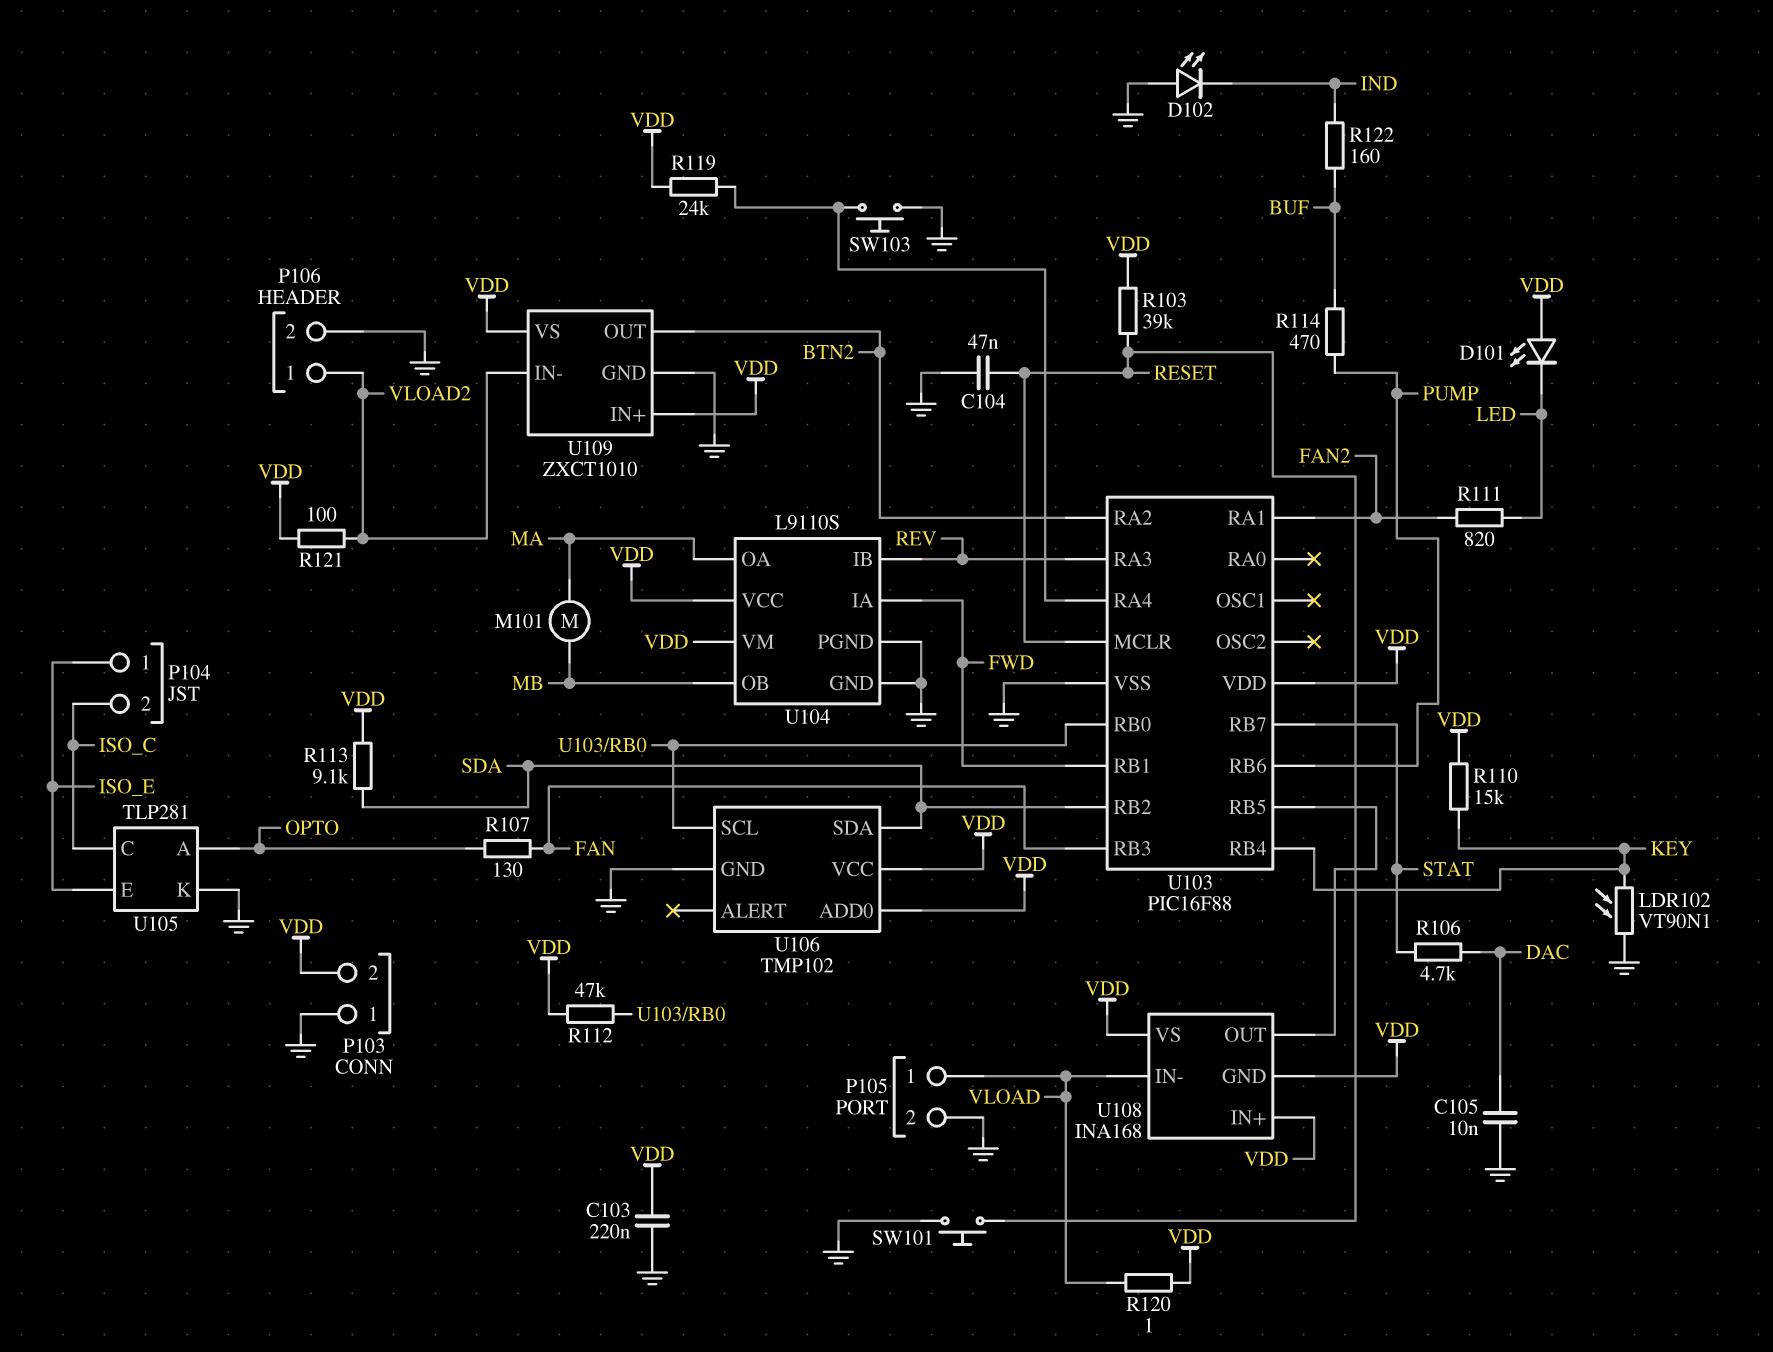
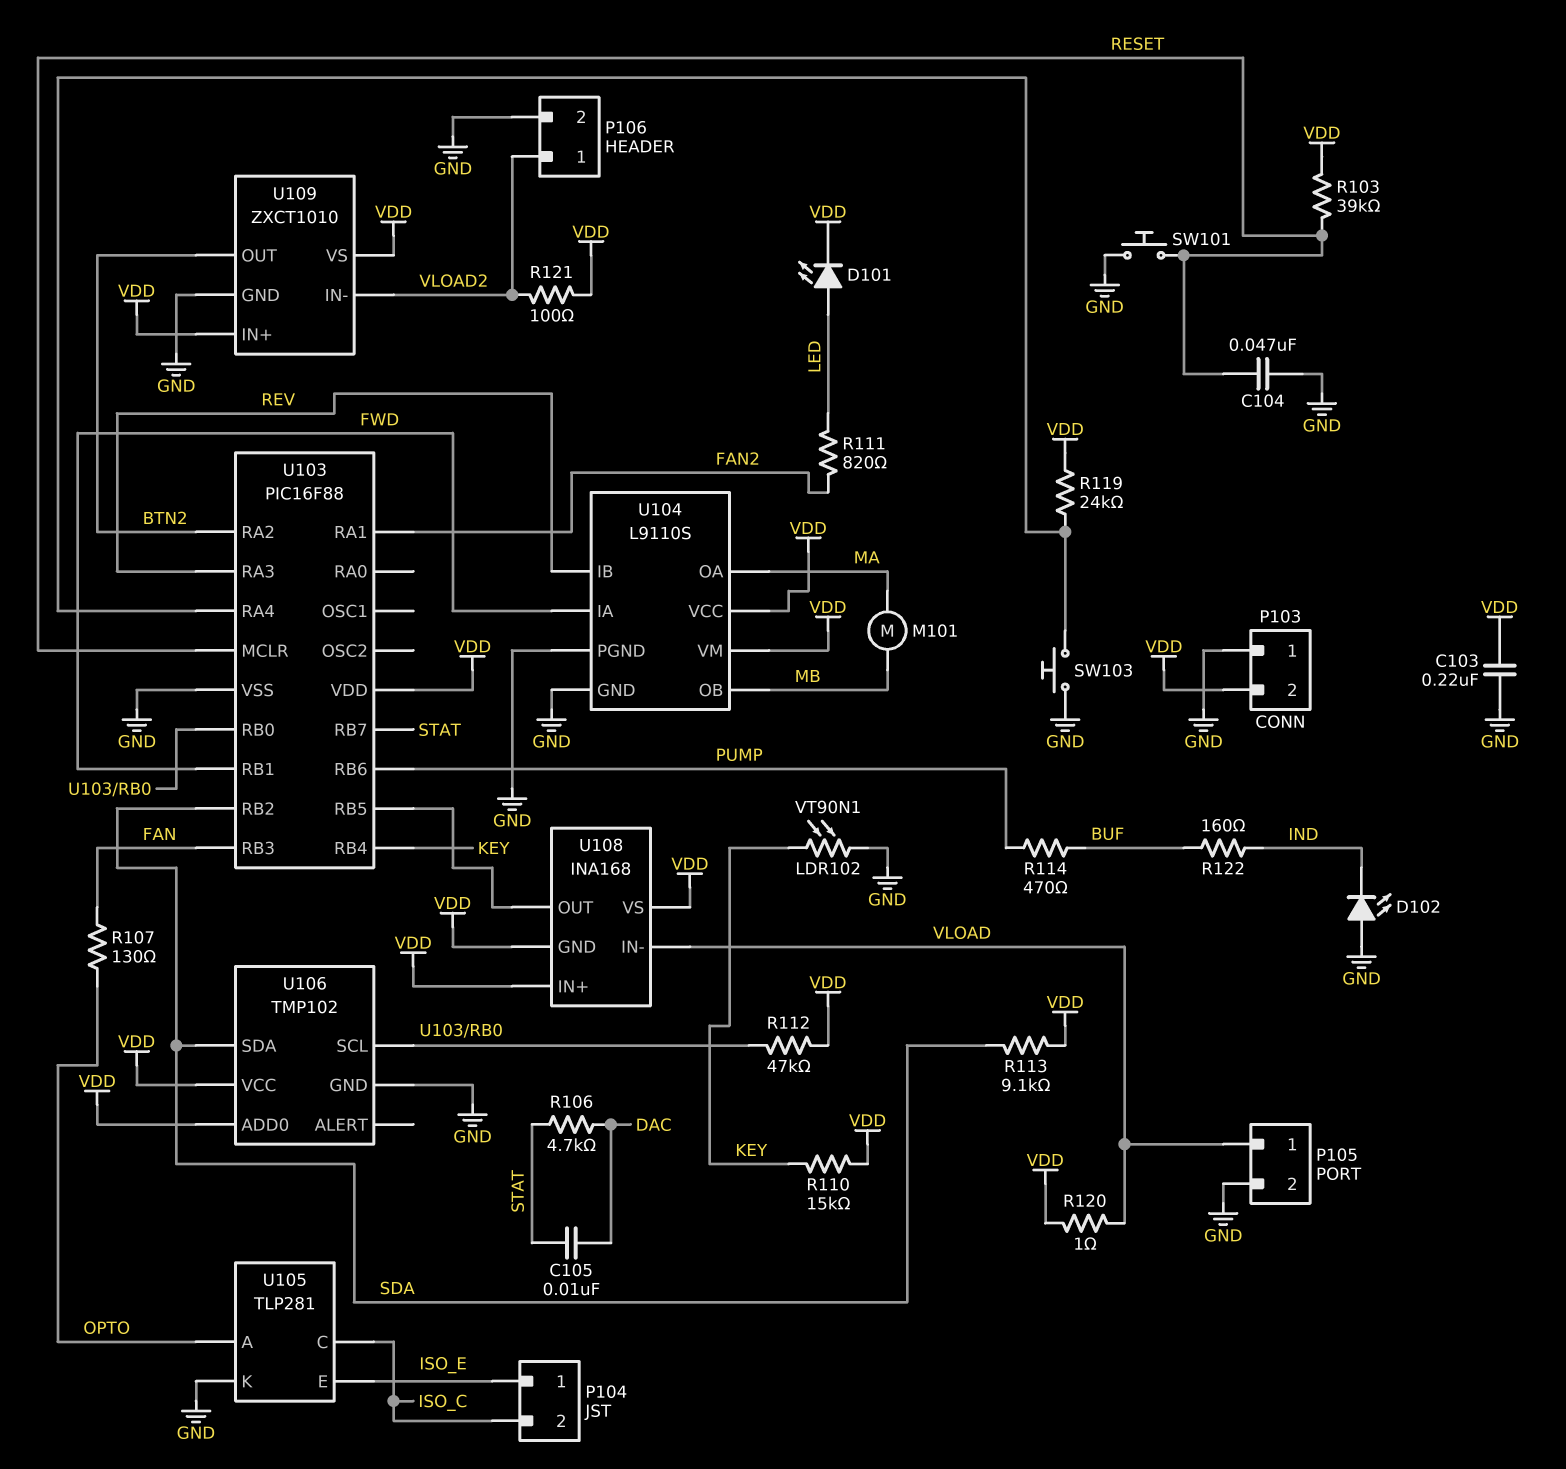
C105: 10nF (DAC, GND) -> 10nF (DAC, STAT)
D101: LED (A VDD, K LED) -> LED (A LED, K VDD)

